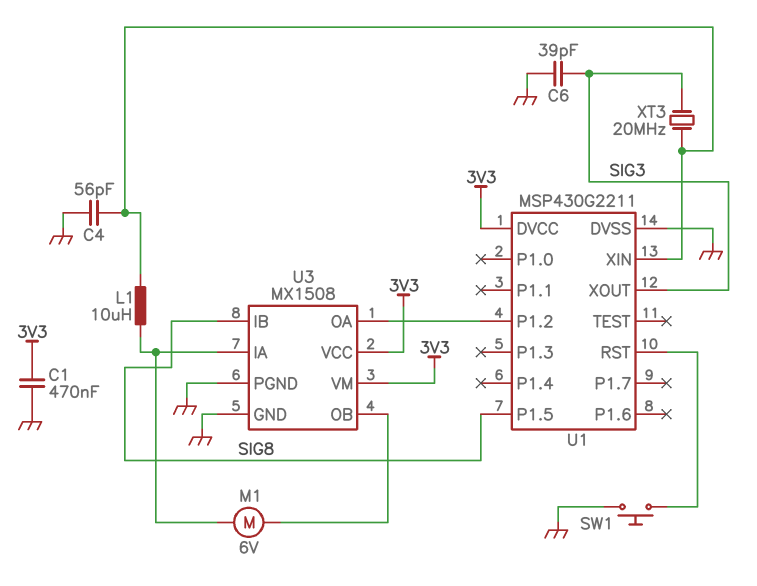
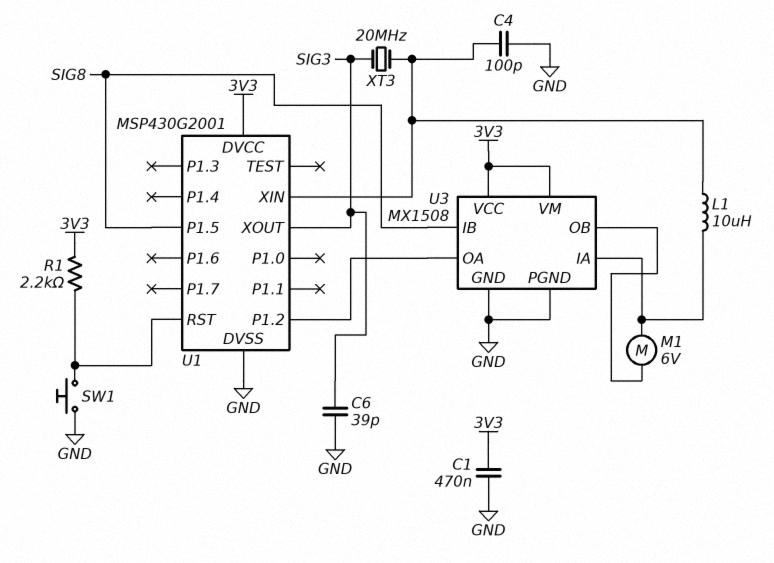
C4: 56pF (GND, U1/XIN) -> 100pF (GND, U1/XIN)
R1: none -> 2.2k (3V3, U1/RST)
U1: MSP430G2211 -> MSP430G2001

